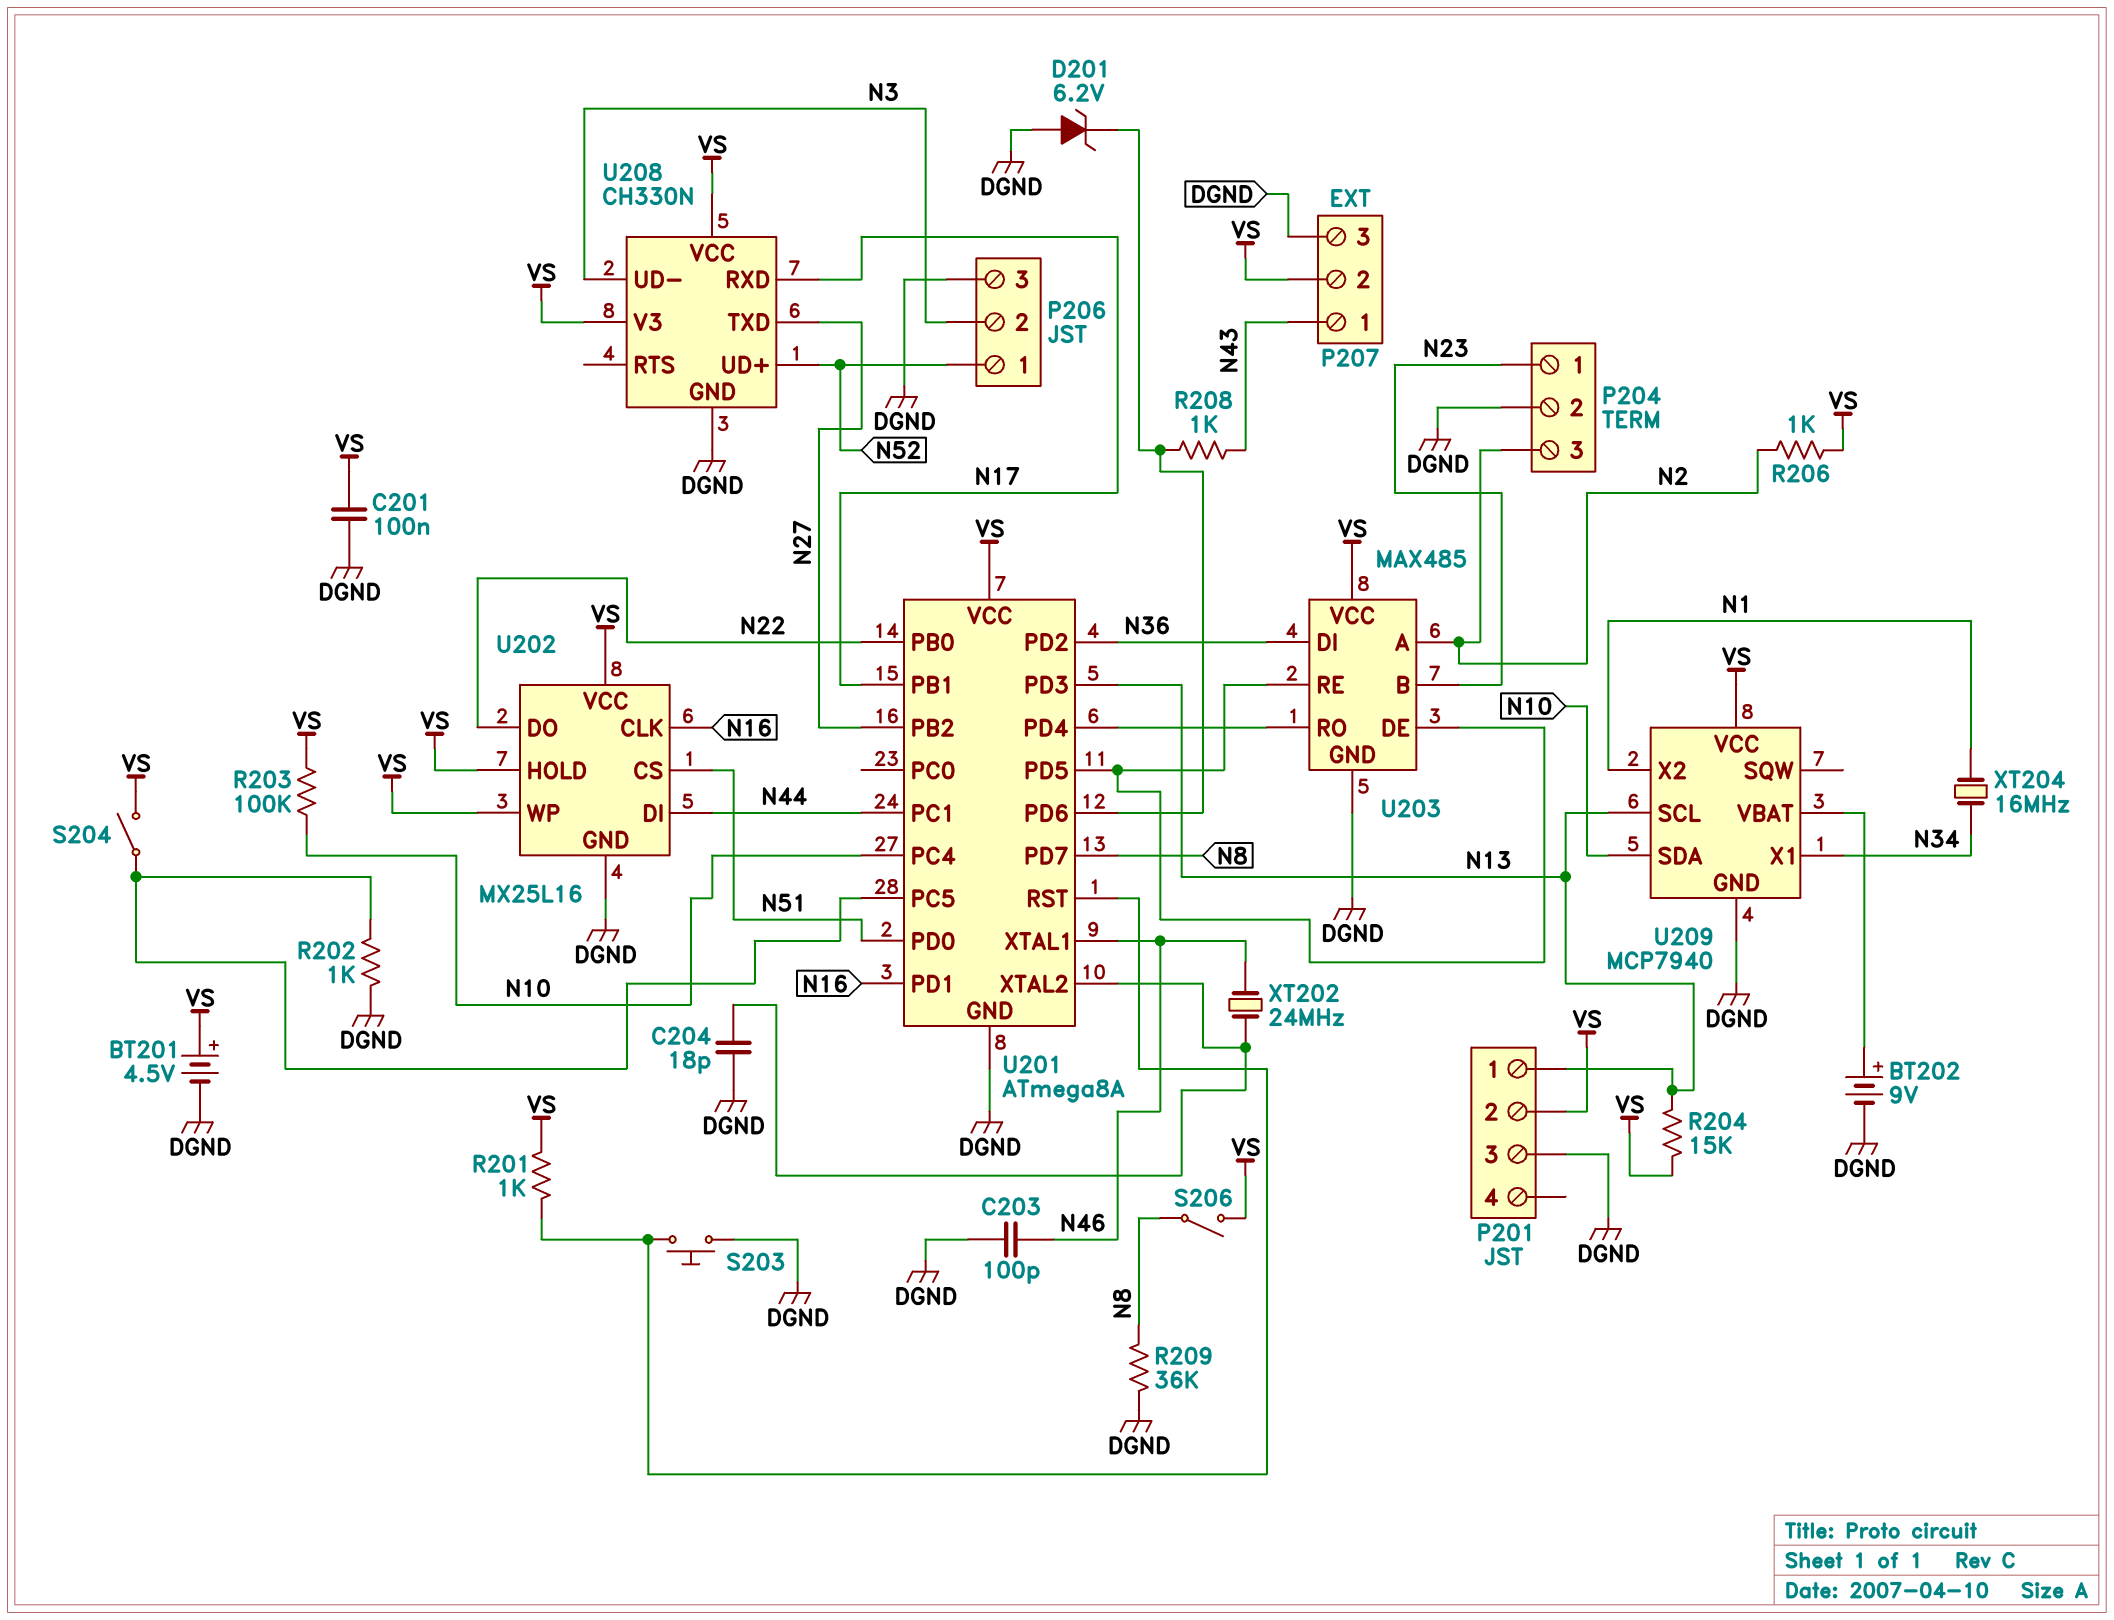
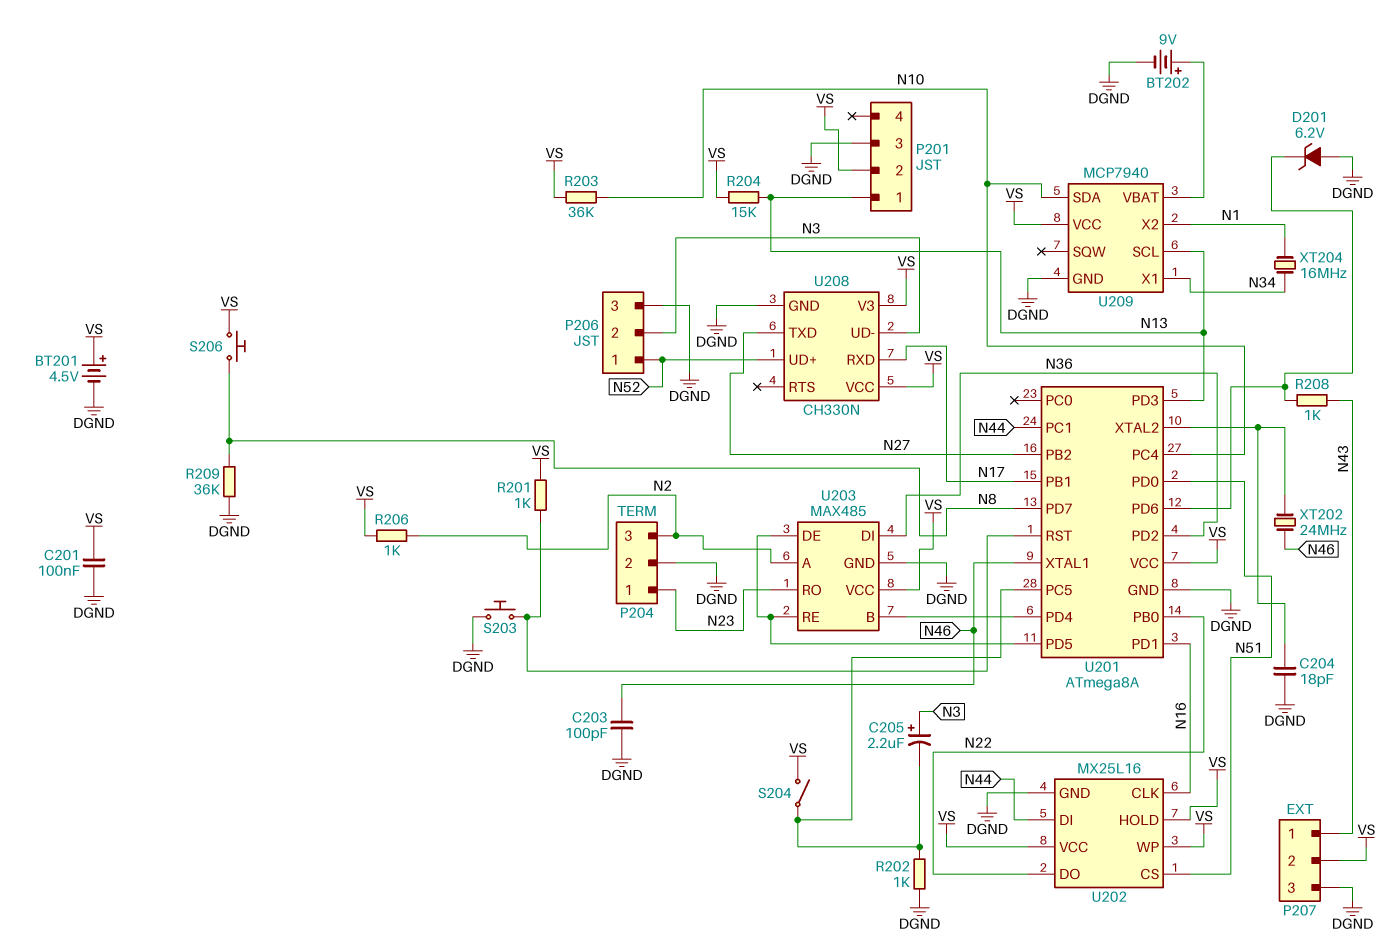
C205: none -> 2.2uF (plus N3, minus U201/PC5)
R203: 100k (N10, VS) -> 36k (N10, VS)
S206: switch (N8, VS) -> button (N8, VS)
U203 pin B: N23 -> U201/PD4
U203 pin RO: U201/PD4 -> N23

